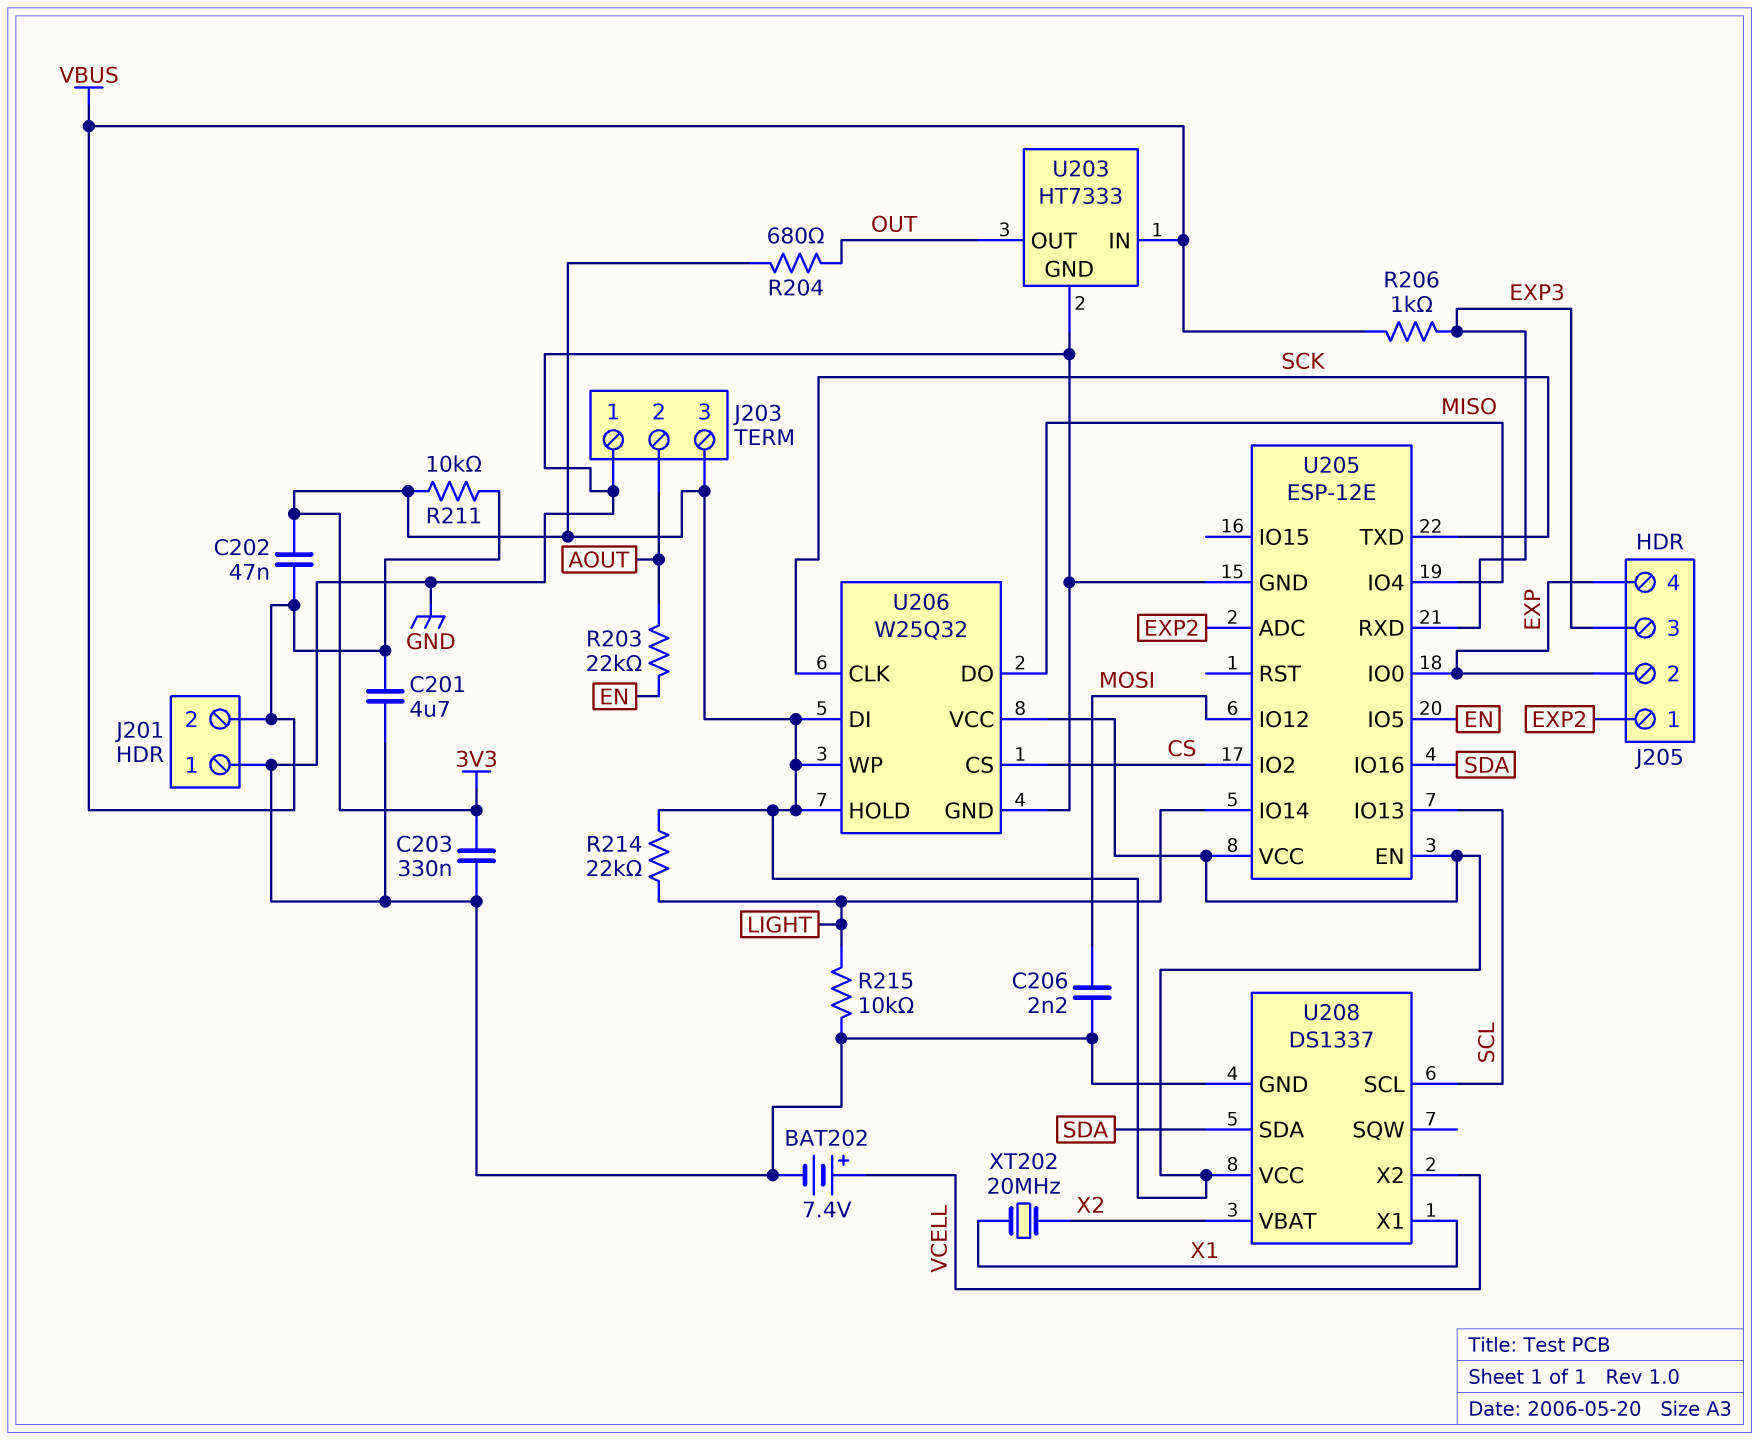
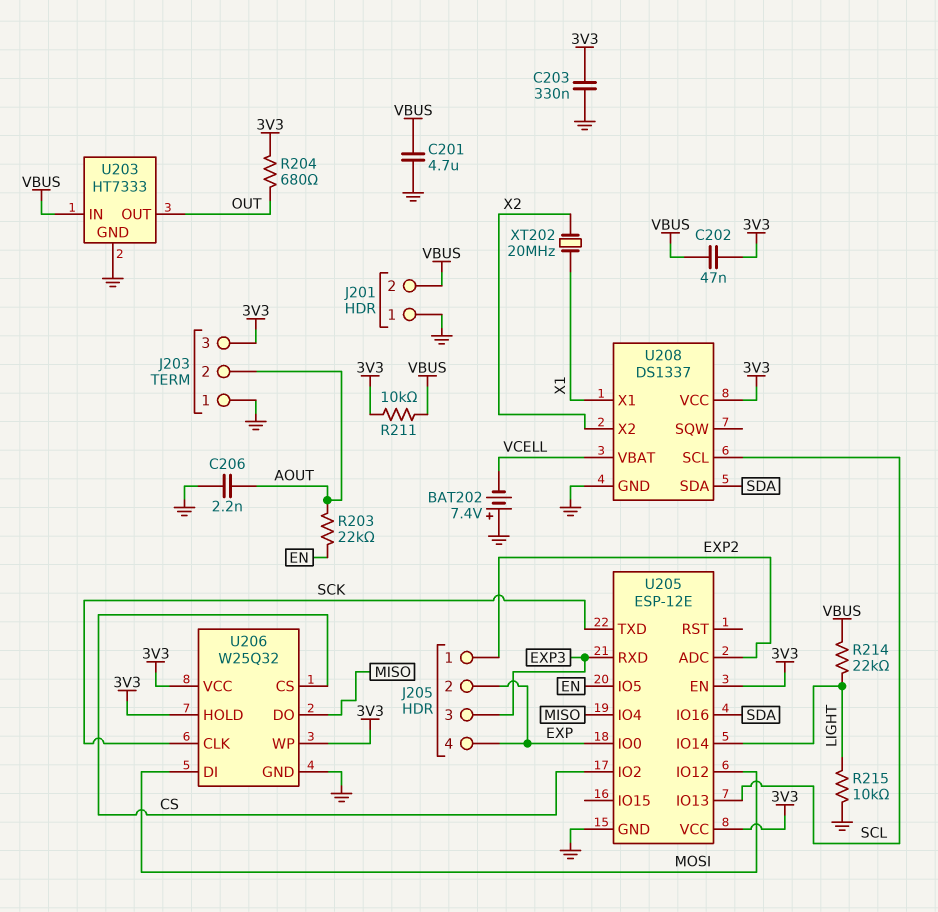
BAT202: 7.4V (plus VCELL, minus GND) -> 7.4V (plus GND, minus VCELL)
C206: 2.2nF (GND, MOSI) -> 2.2nF (AOUT, GND)
R206: 1k (EXP3, VBUS) -> none
R214: 22k (3V3, LIGHT) -> 22k (LIGHT, VBUS)
U206 pin DI: 3V3 -> MOSI
U208 pin VBAT: X2 -> VCELL
U208 pin X2: VCELL -> X2

